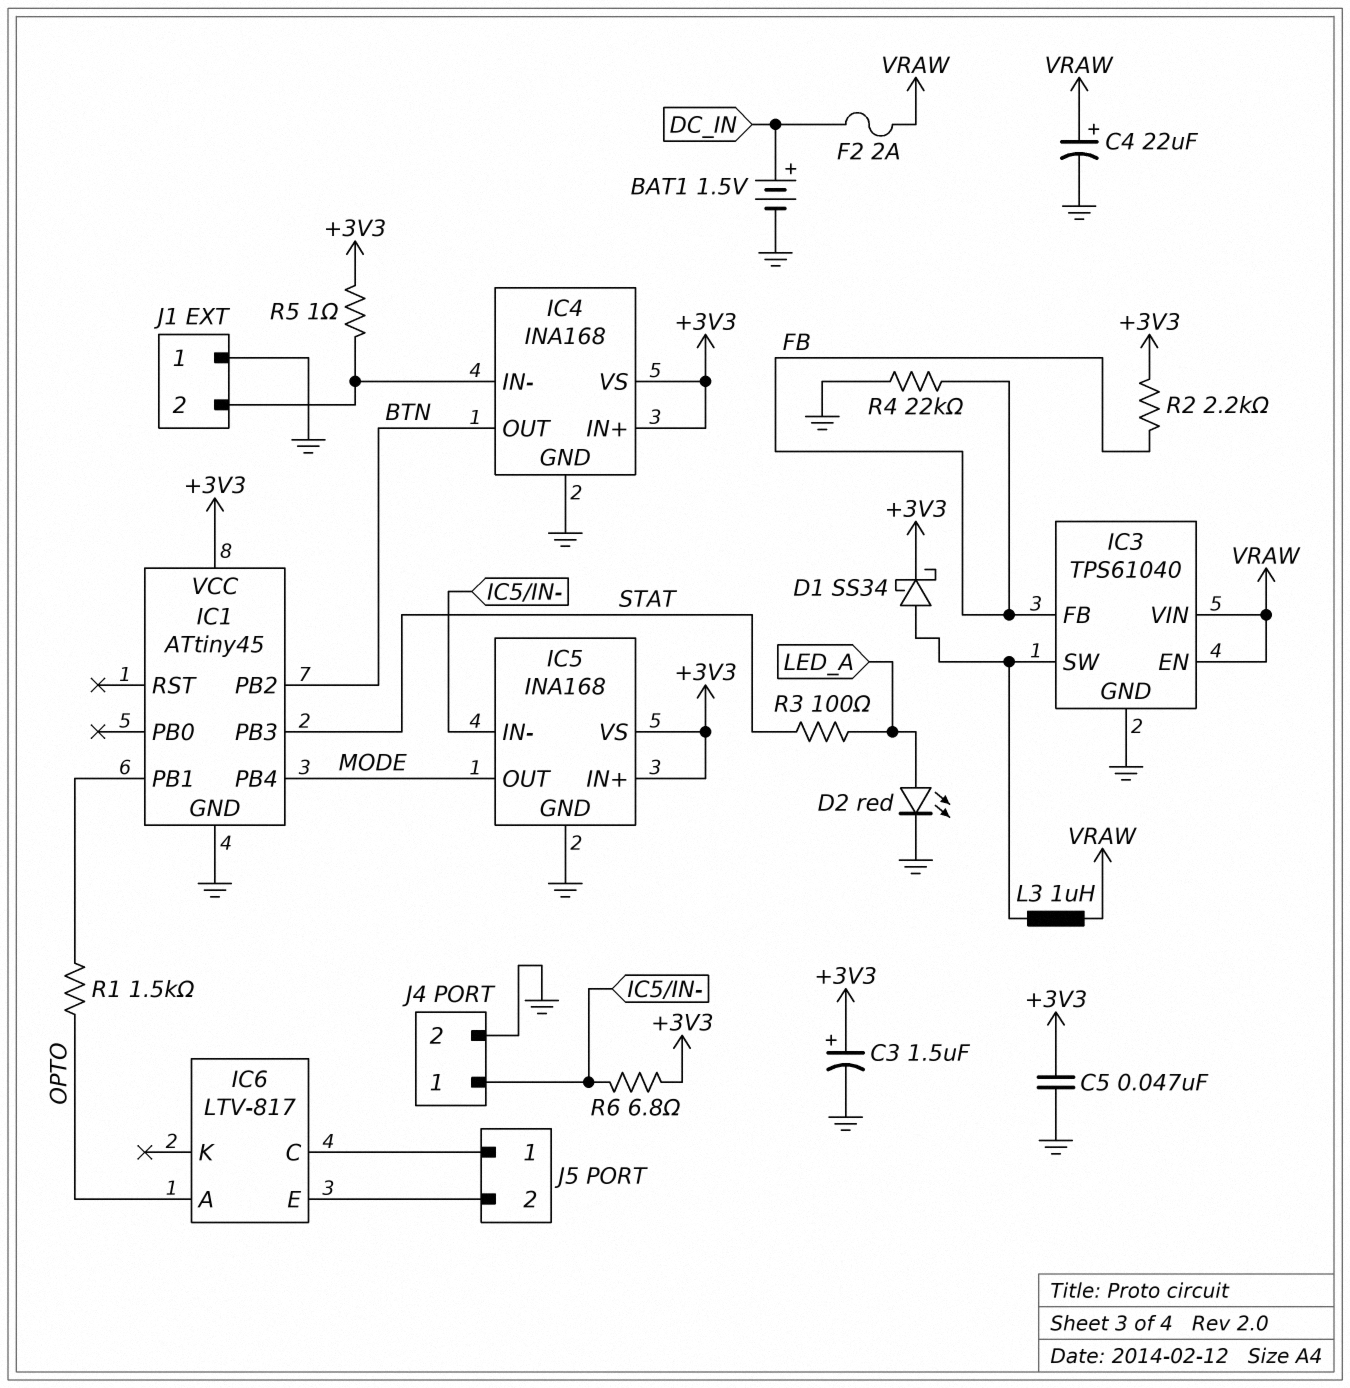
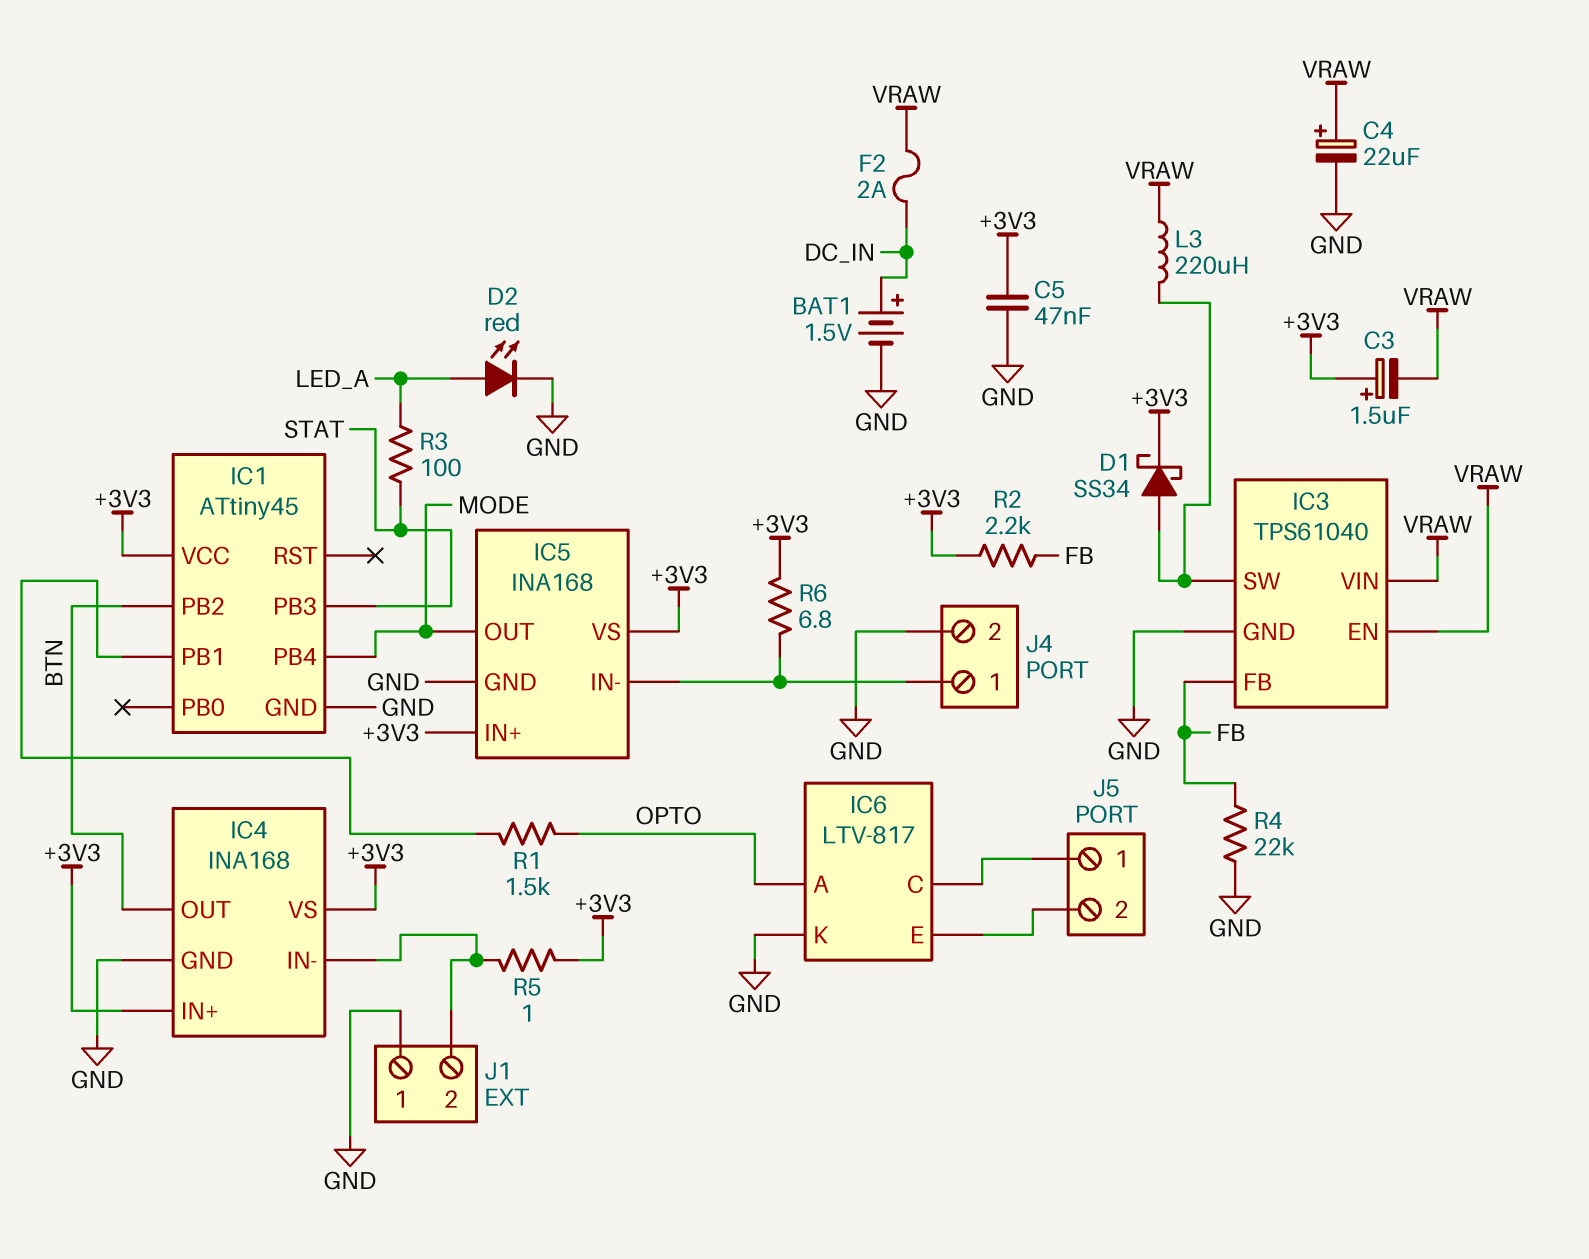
C3: 1.5uF (plus +3V3, minus GND) -> 1.5uF (plus +3V3, minus VRAW)
IC6 pin K: none -> GND
L3: 1uH (IC3/SW, VRAW) -> 220uH (IC3/SW, VRAW)

